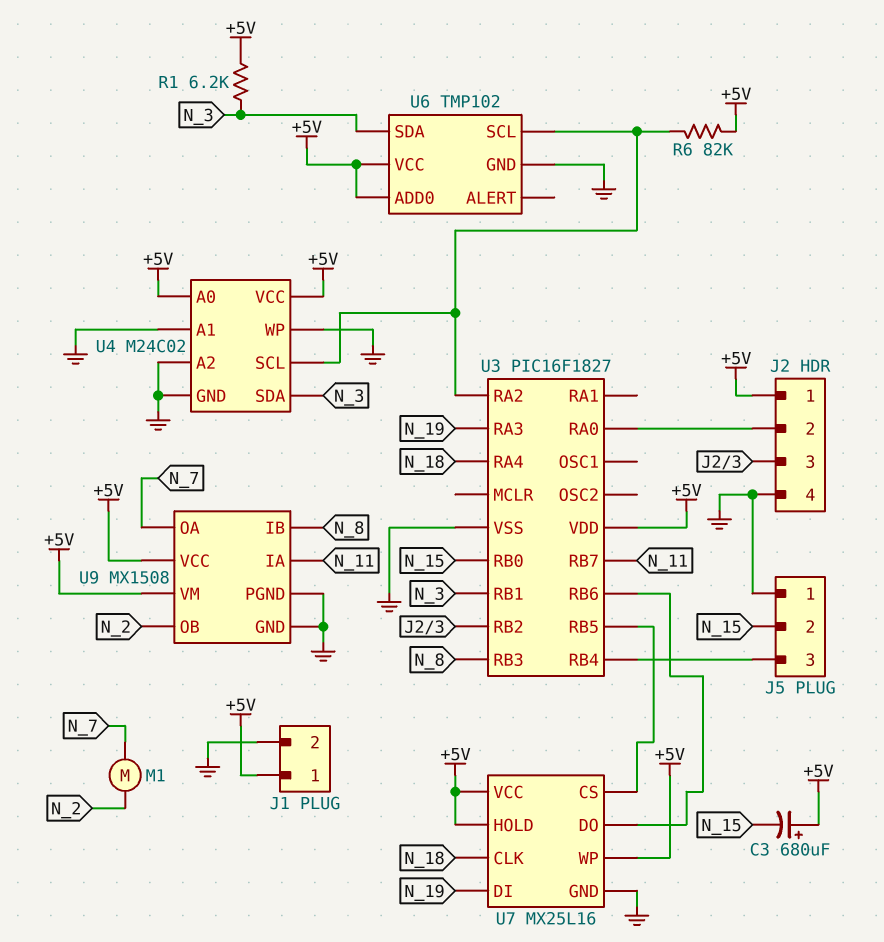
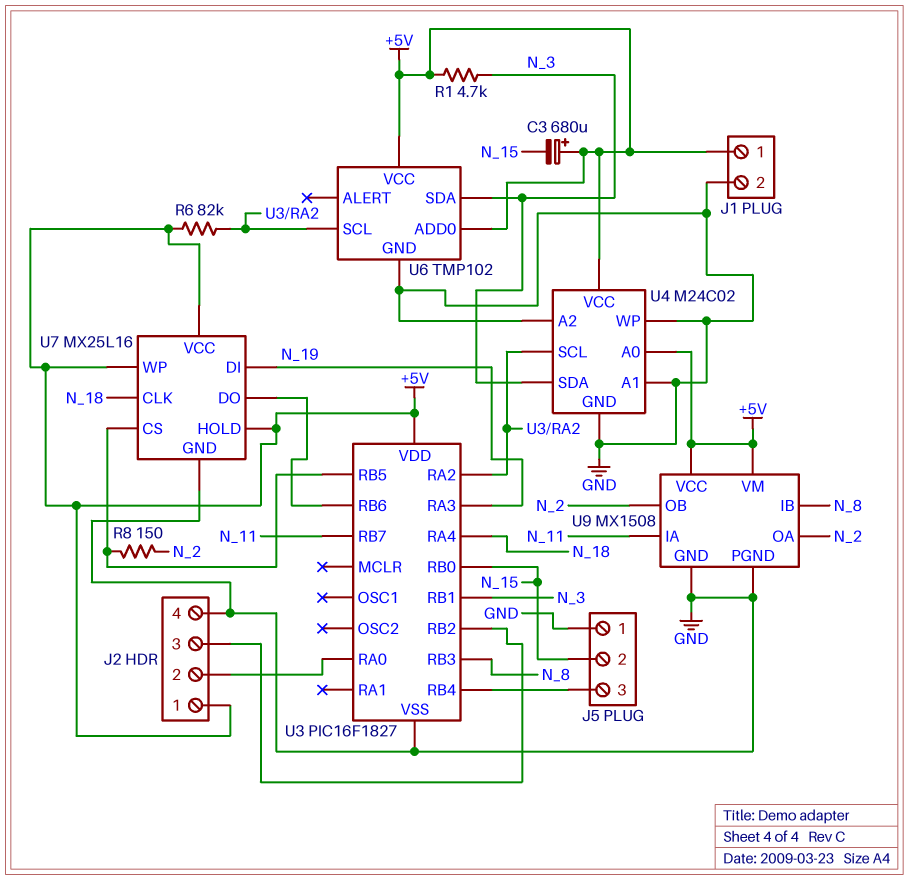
M1: motor (N_2, N_7) -> none
R1: 6.2k (+5V, N_3) -> 4.7k (+5V, N_3)
R8: none -> 150 (N_2, U3/RB5)
U9 pin OA: N_7 -> N_2

